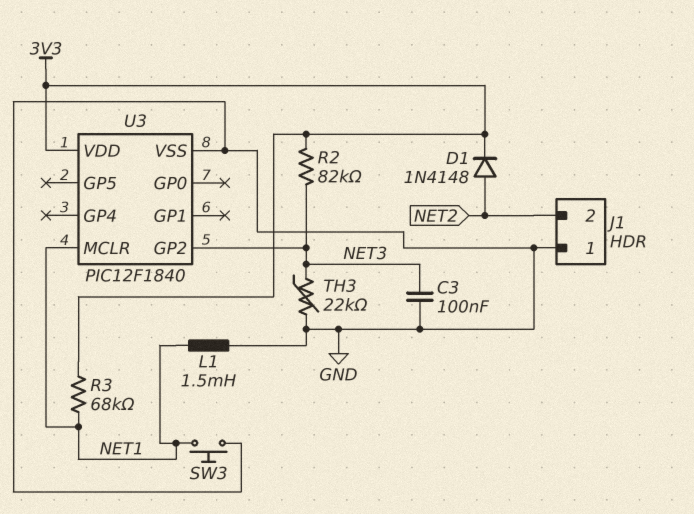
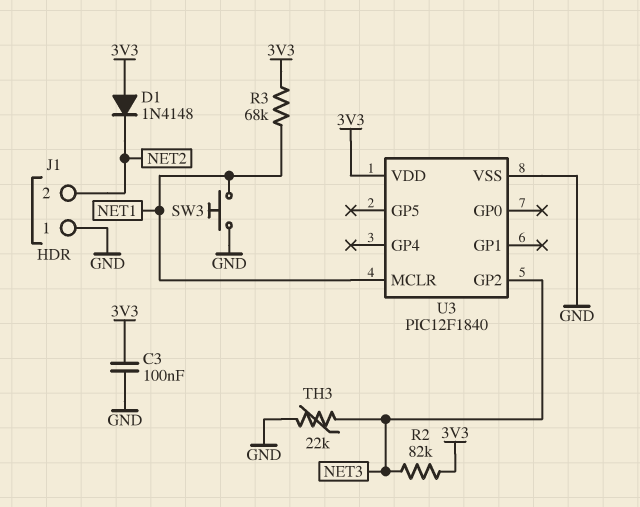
C3: 100nF (GND, NET3) -> 100nF (3V3, GND)
D1: diode 1N4148 (A NET2, K 3V3) -> diode 1N4148 (A 3V3, K NET2)
L1: 1.5mH (GND, NET1) -> none

